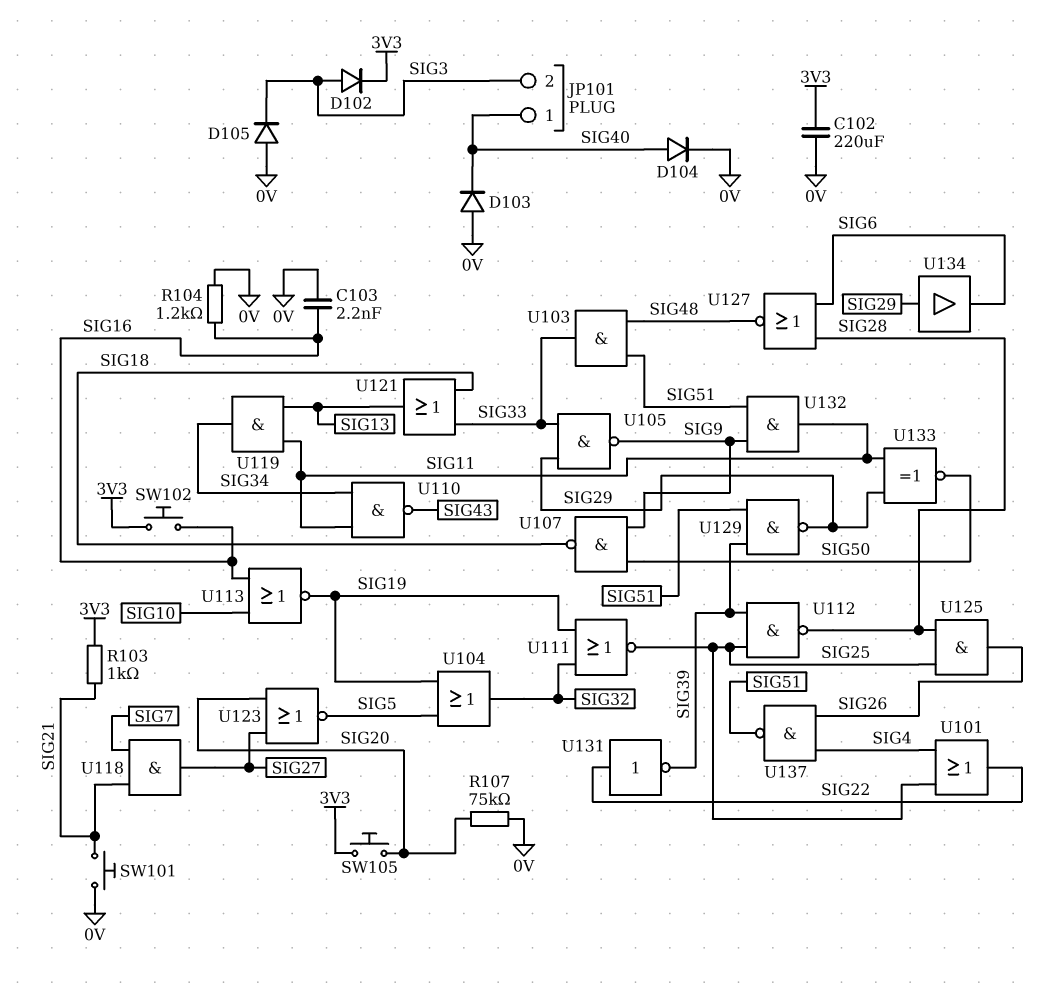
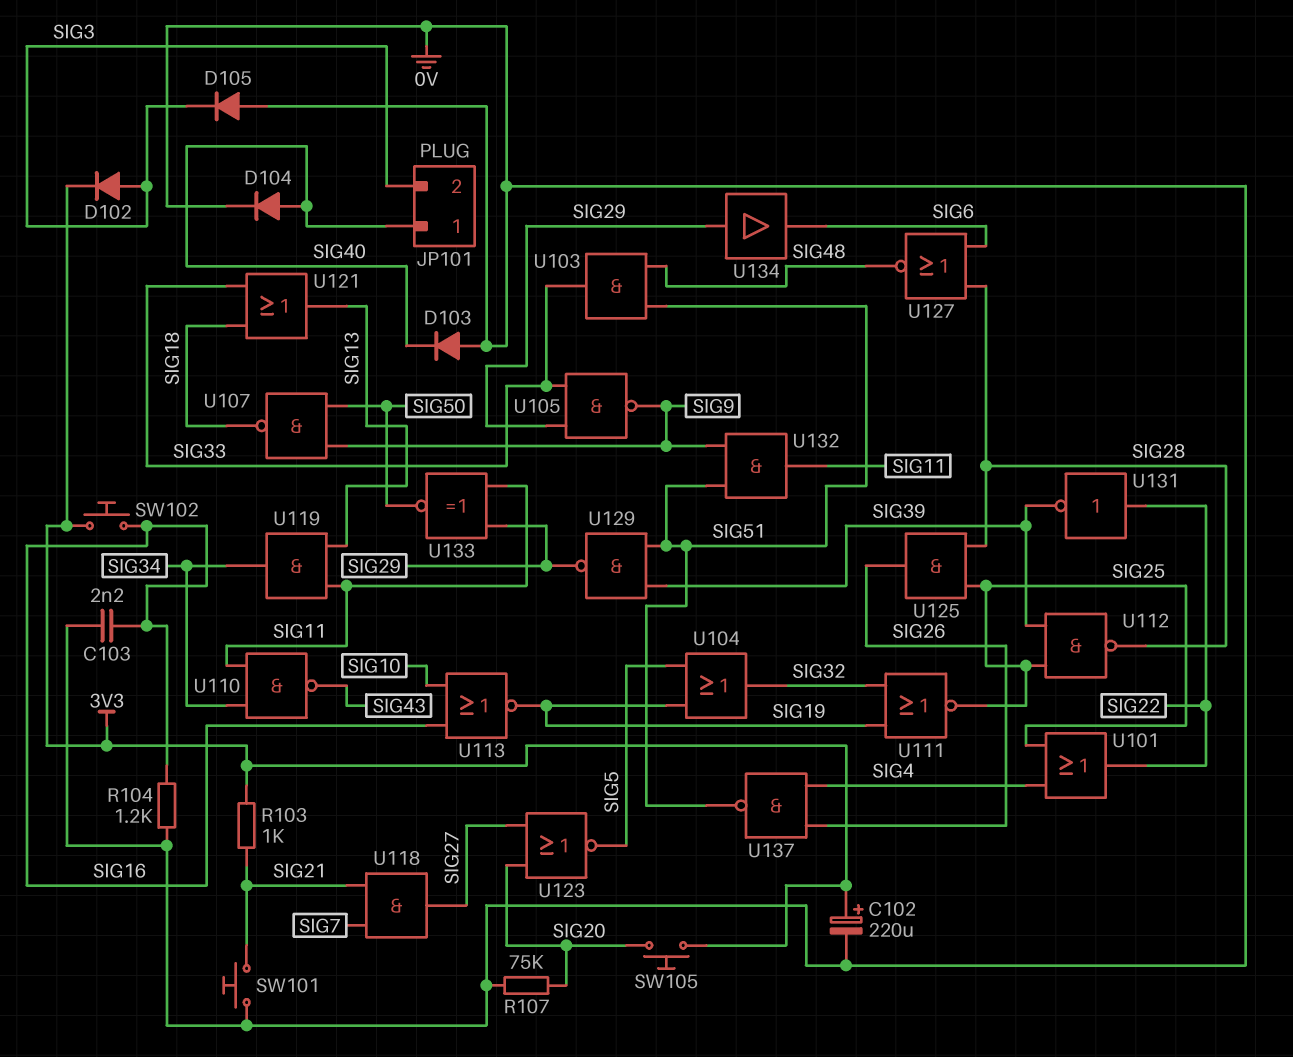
C102: 220uF (0V, 3V3) -> 220uF (plus 3V3, minus 0V)

